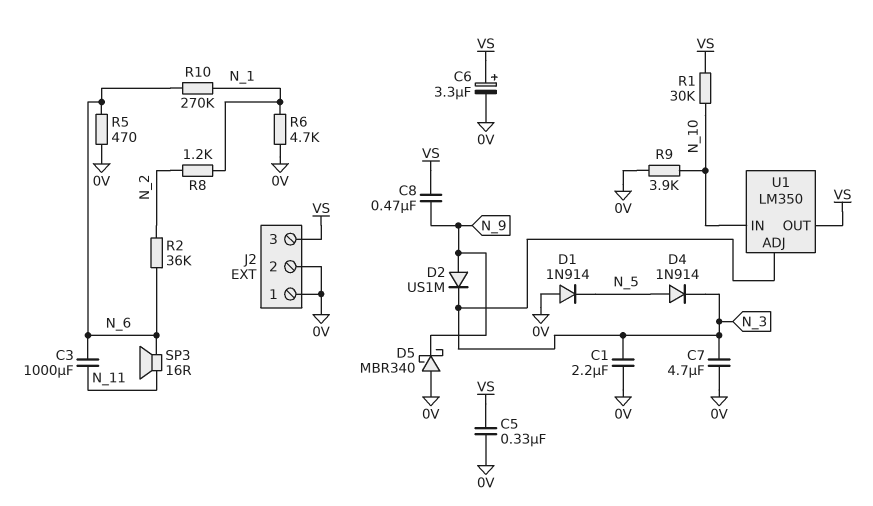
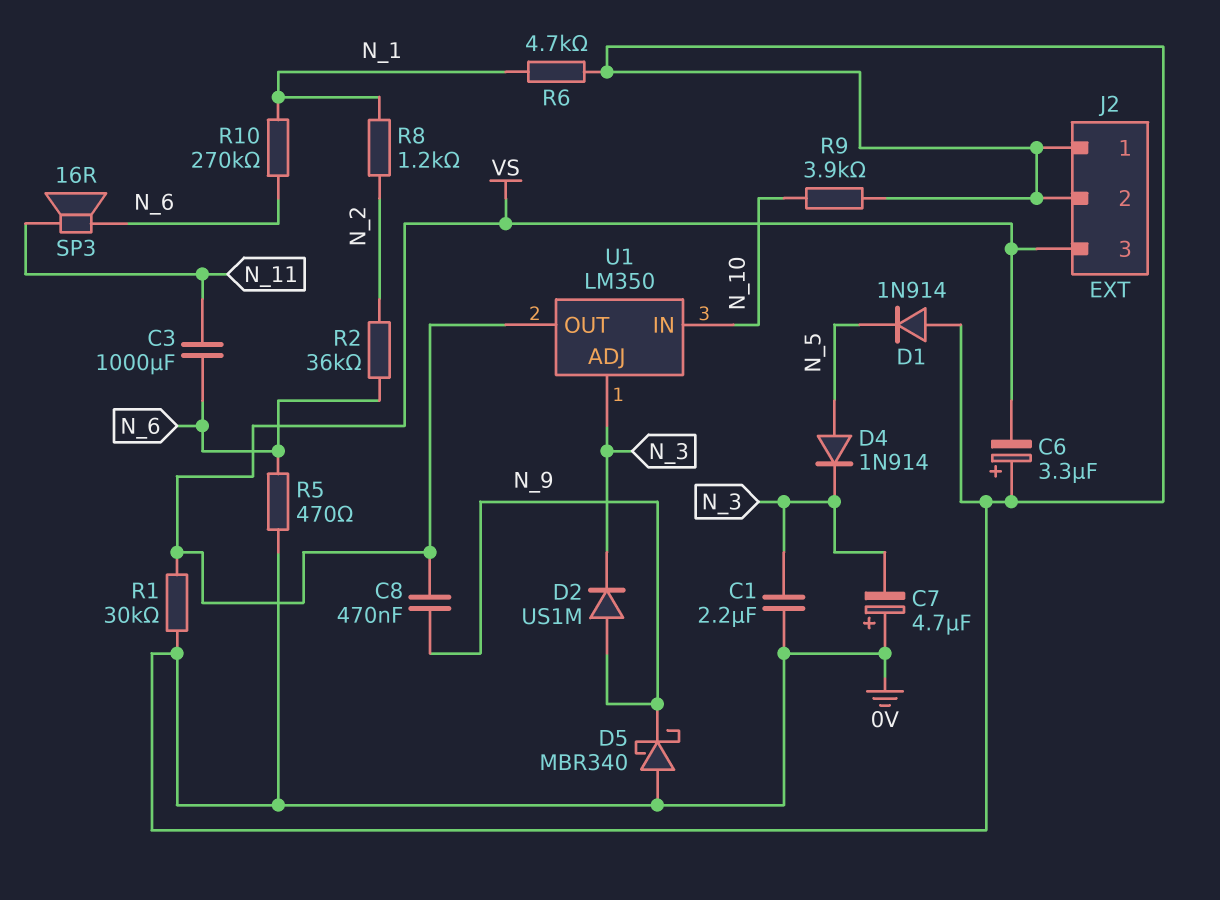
C5: 330nF (0V, VS) -> none
C6: 3.3uF (plus VS, minus 0V) -> 3.3uF (plus 0V, minus VS)
C7: 4.7uF (0V, N_3) -> 4.7uF (plus 0V, minus N_3)
R1: 30k (N_10, VS) -> 30k (0V, VS)

